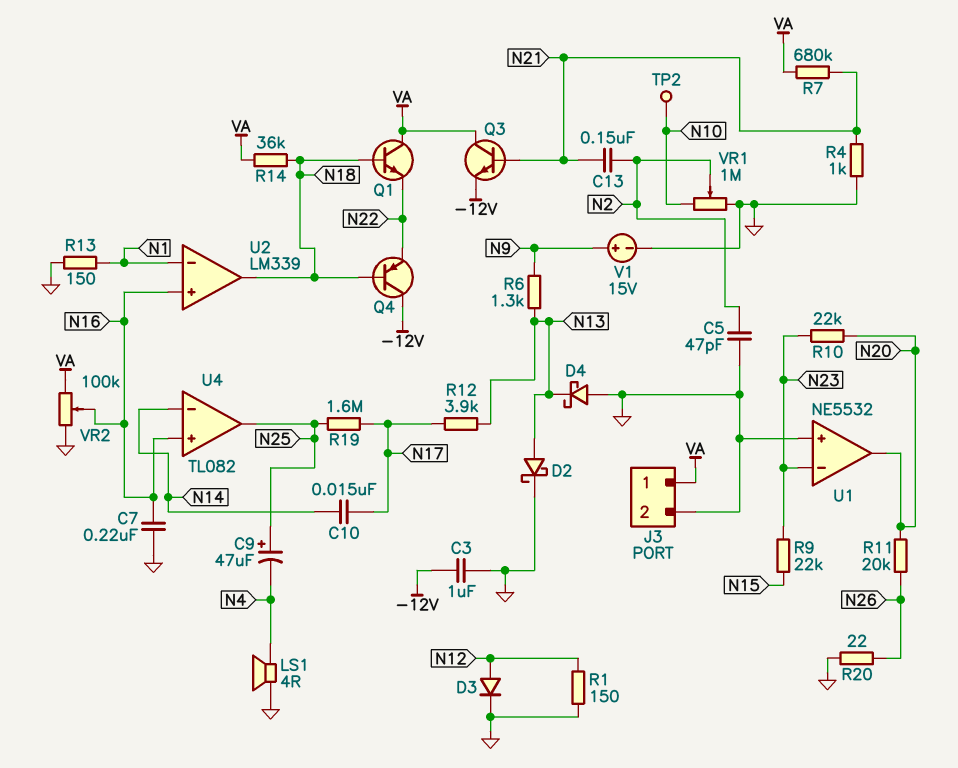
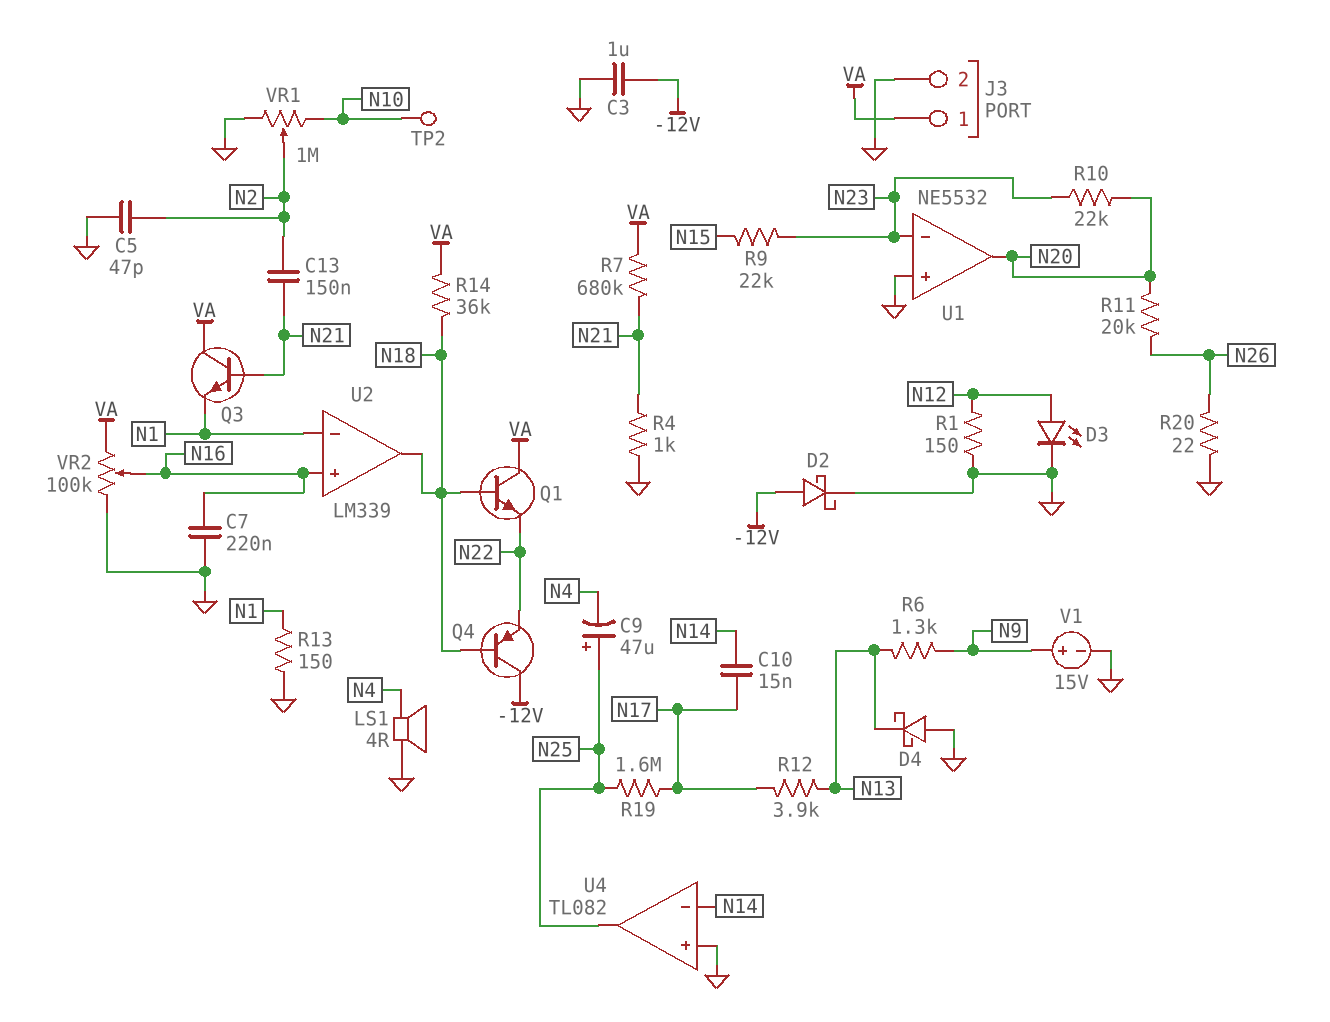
D2: schottky (A N13, K GND) -> schottky (A -12V, K GND)
D3: diode (A N12, K GND) -> LED (A N12, K GND)
Q3: NPN (B N21, C VA, E -12V) -> NPN (B N21, C VA, E N1)
U4 pin in+: N16 -> GND

